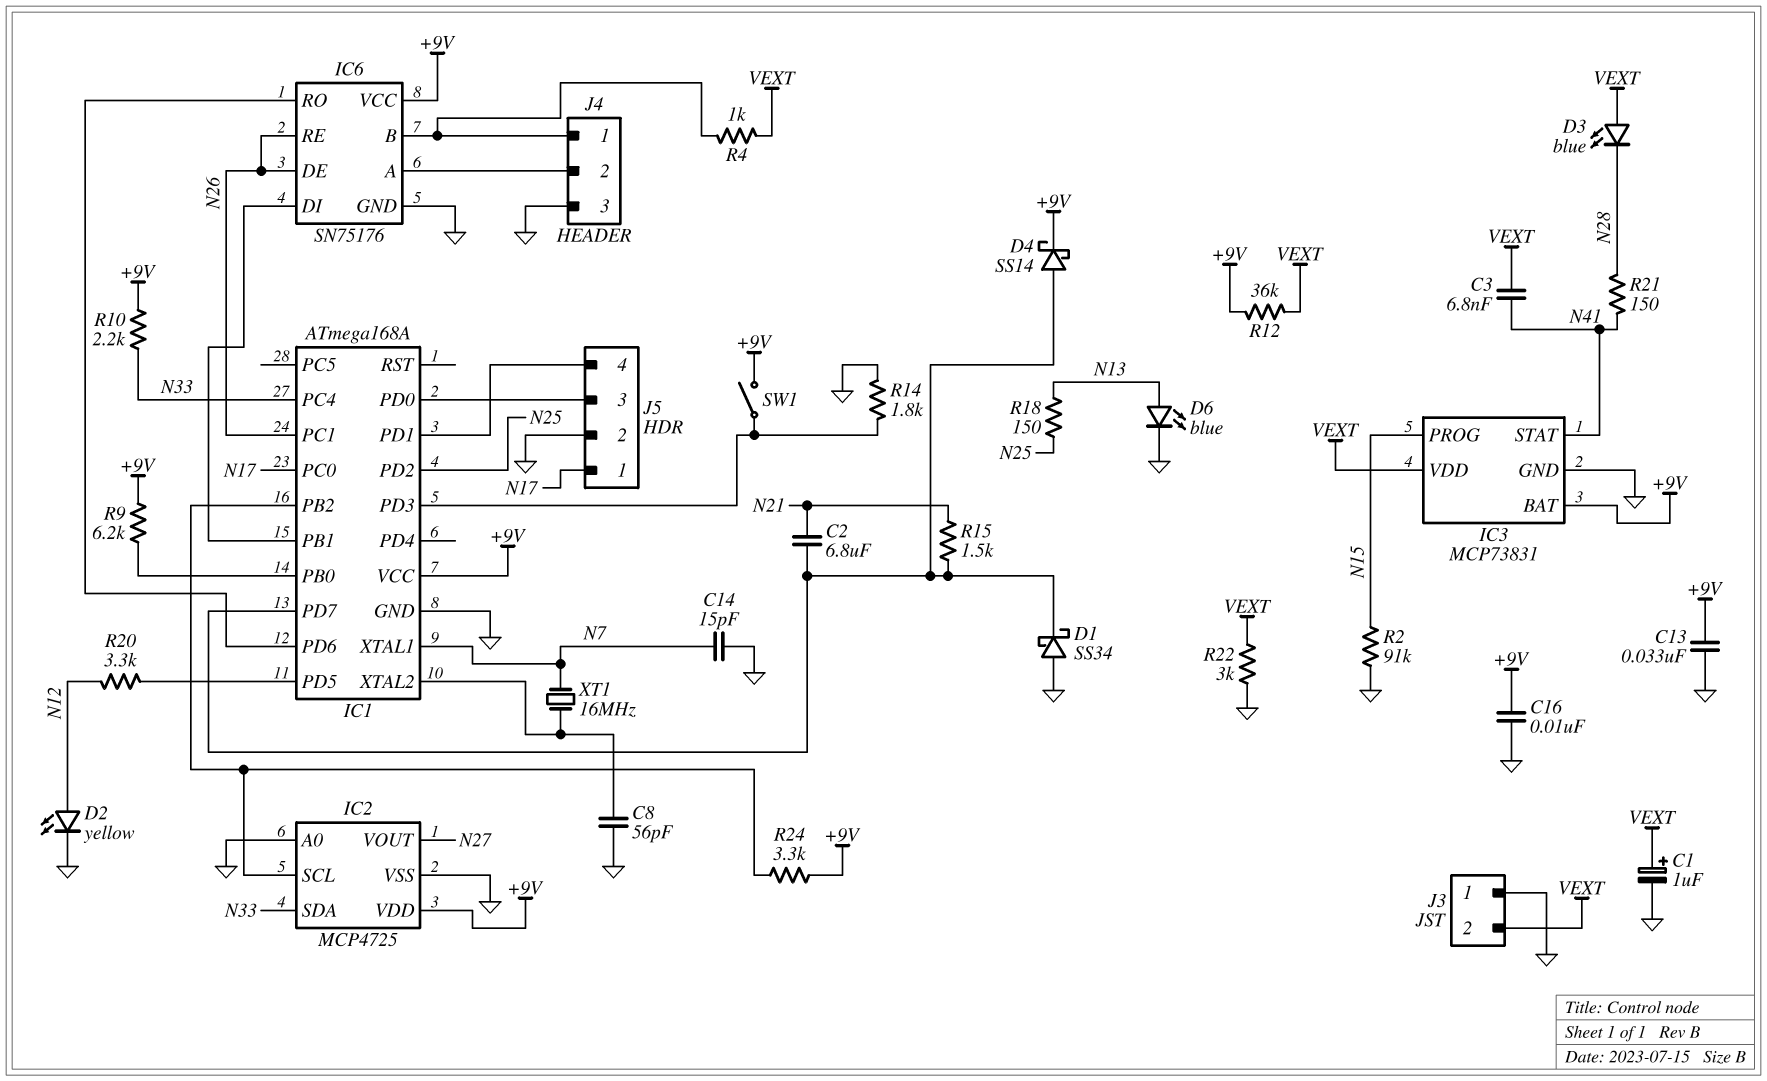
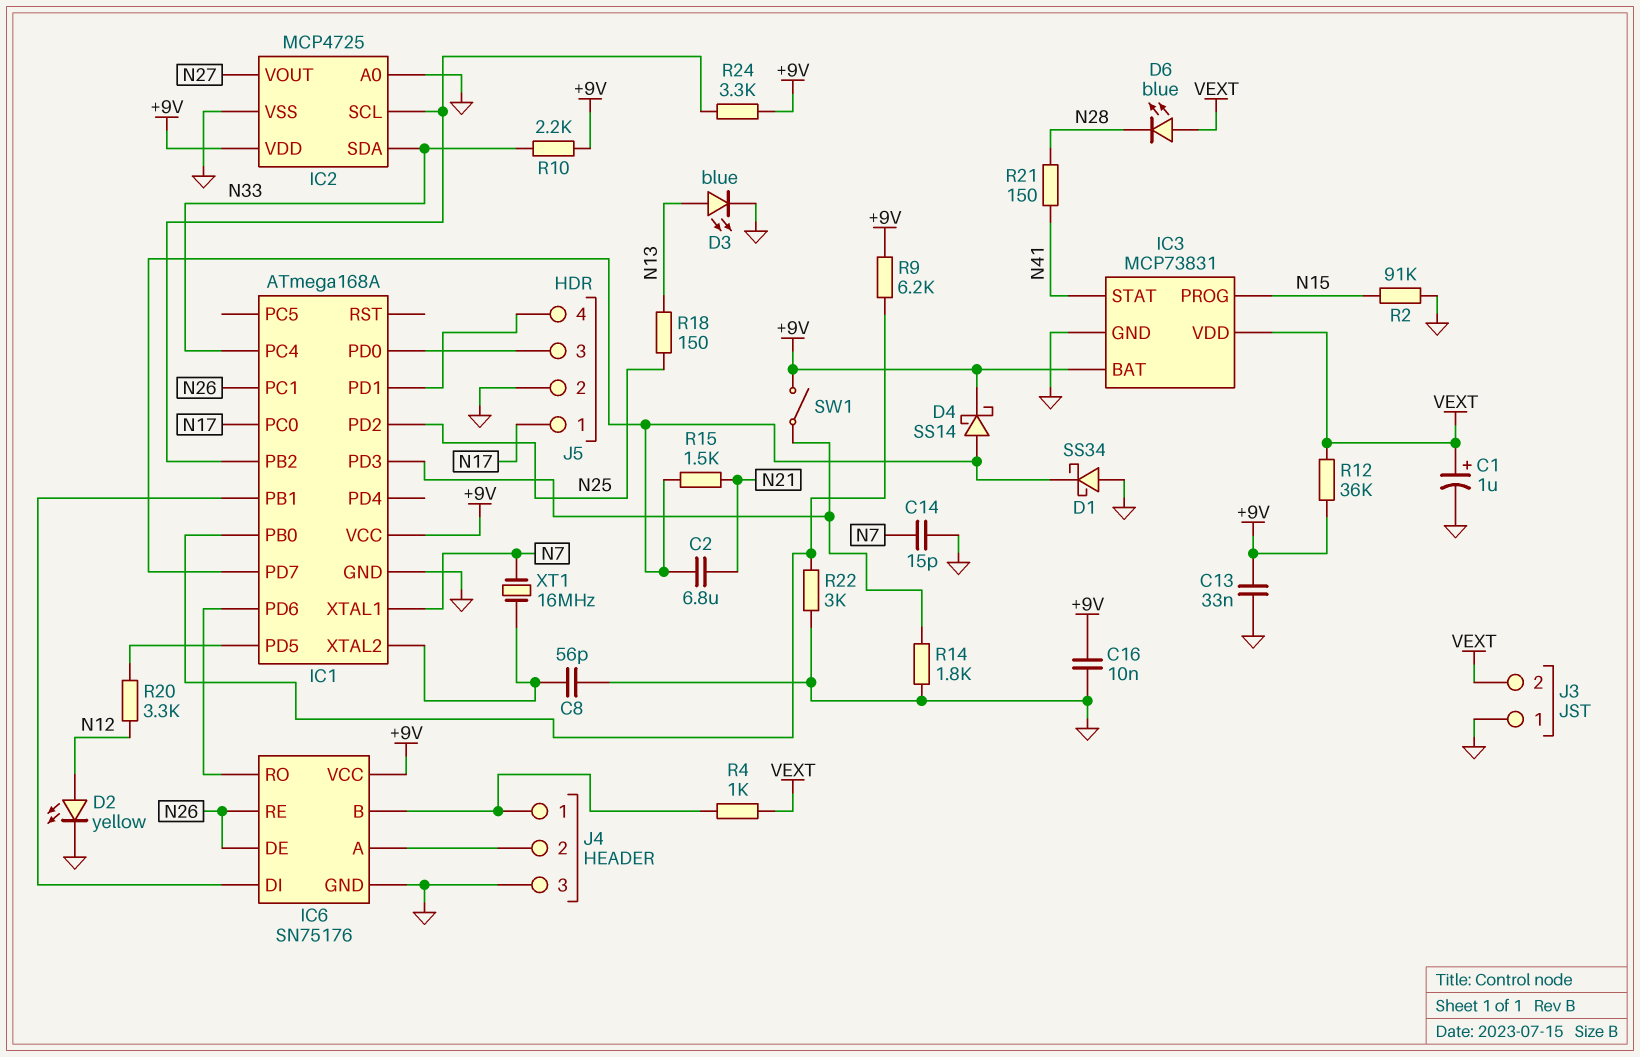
C3: 6.8nF (N41, VEXT) -> none
D3: LED blue (A VEXT, K N28) -> LED blue (A N13, K GND)
D6: LED blue (A N13, K GND) -> LED blue (A VEXT, K N28)
R22: 3k (GND, VEXT) -> 3k (GND, IC1/PB0)

